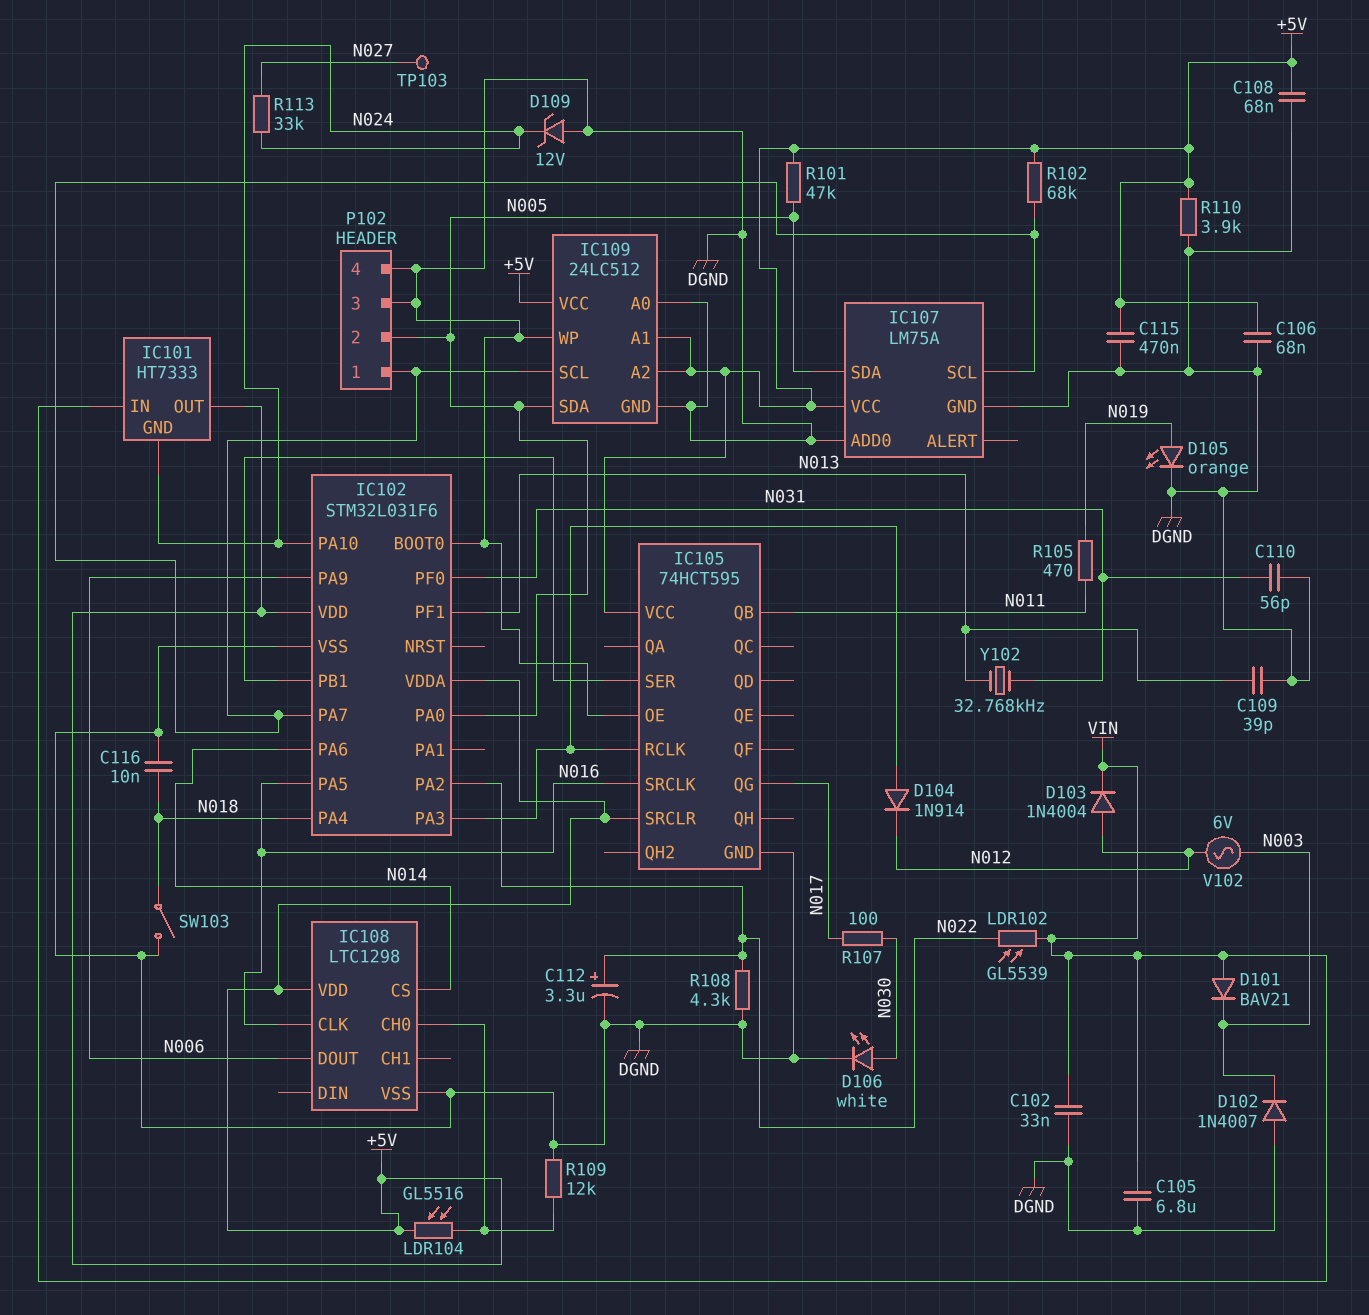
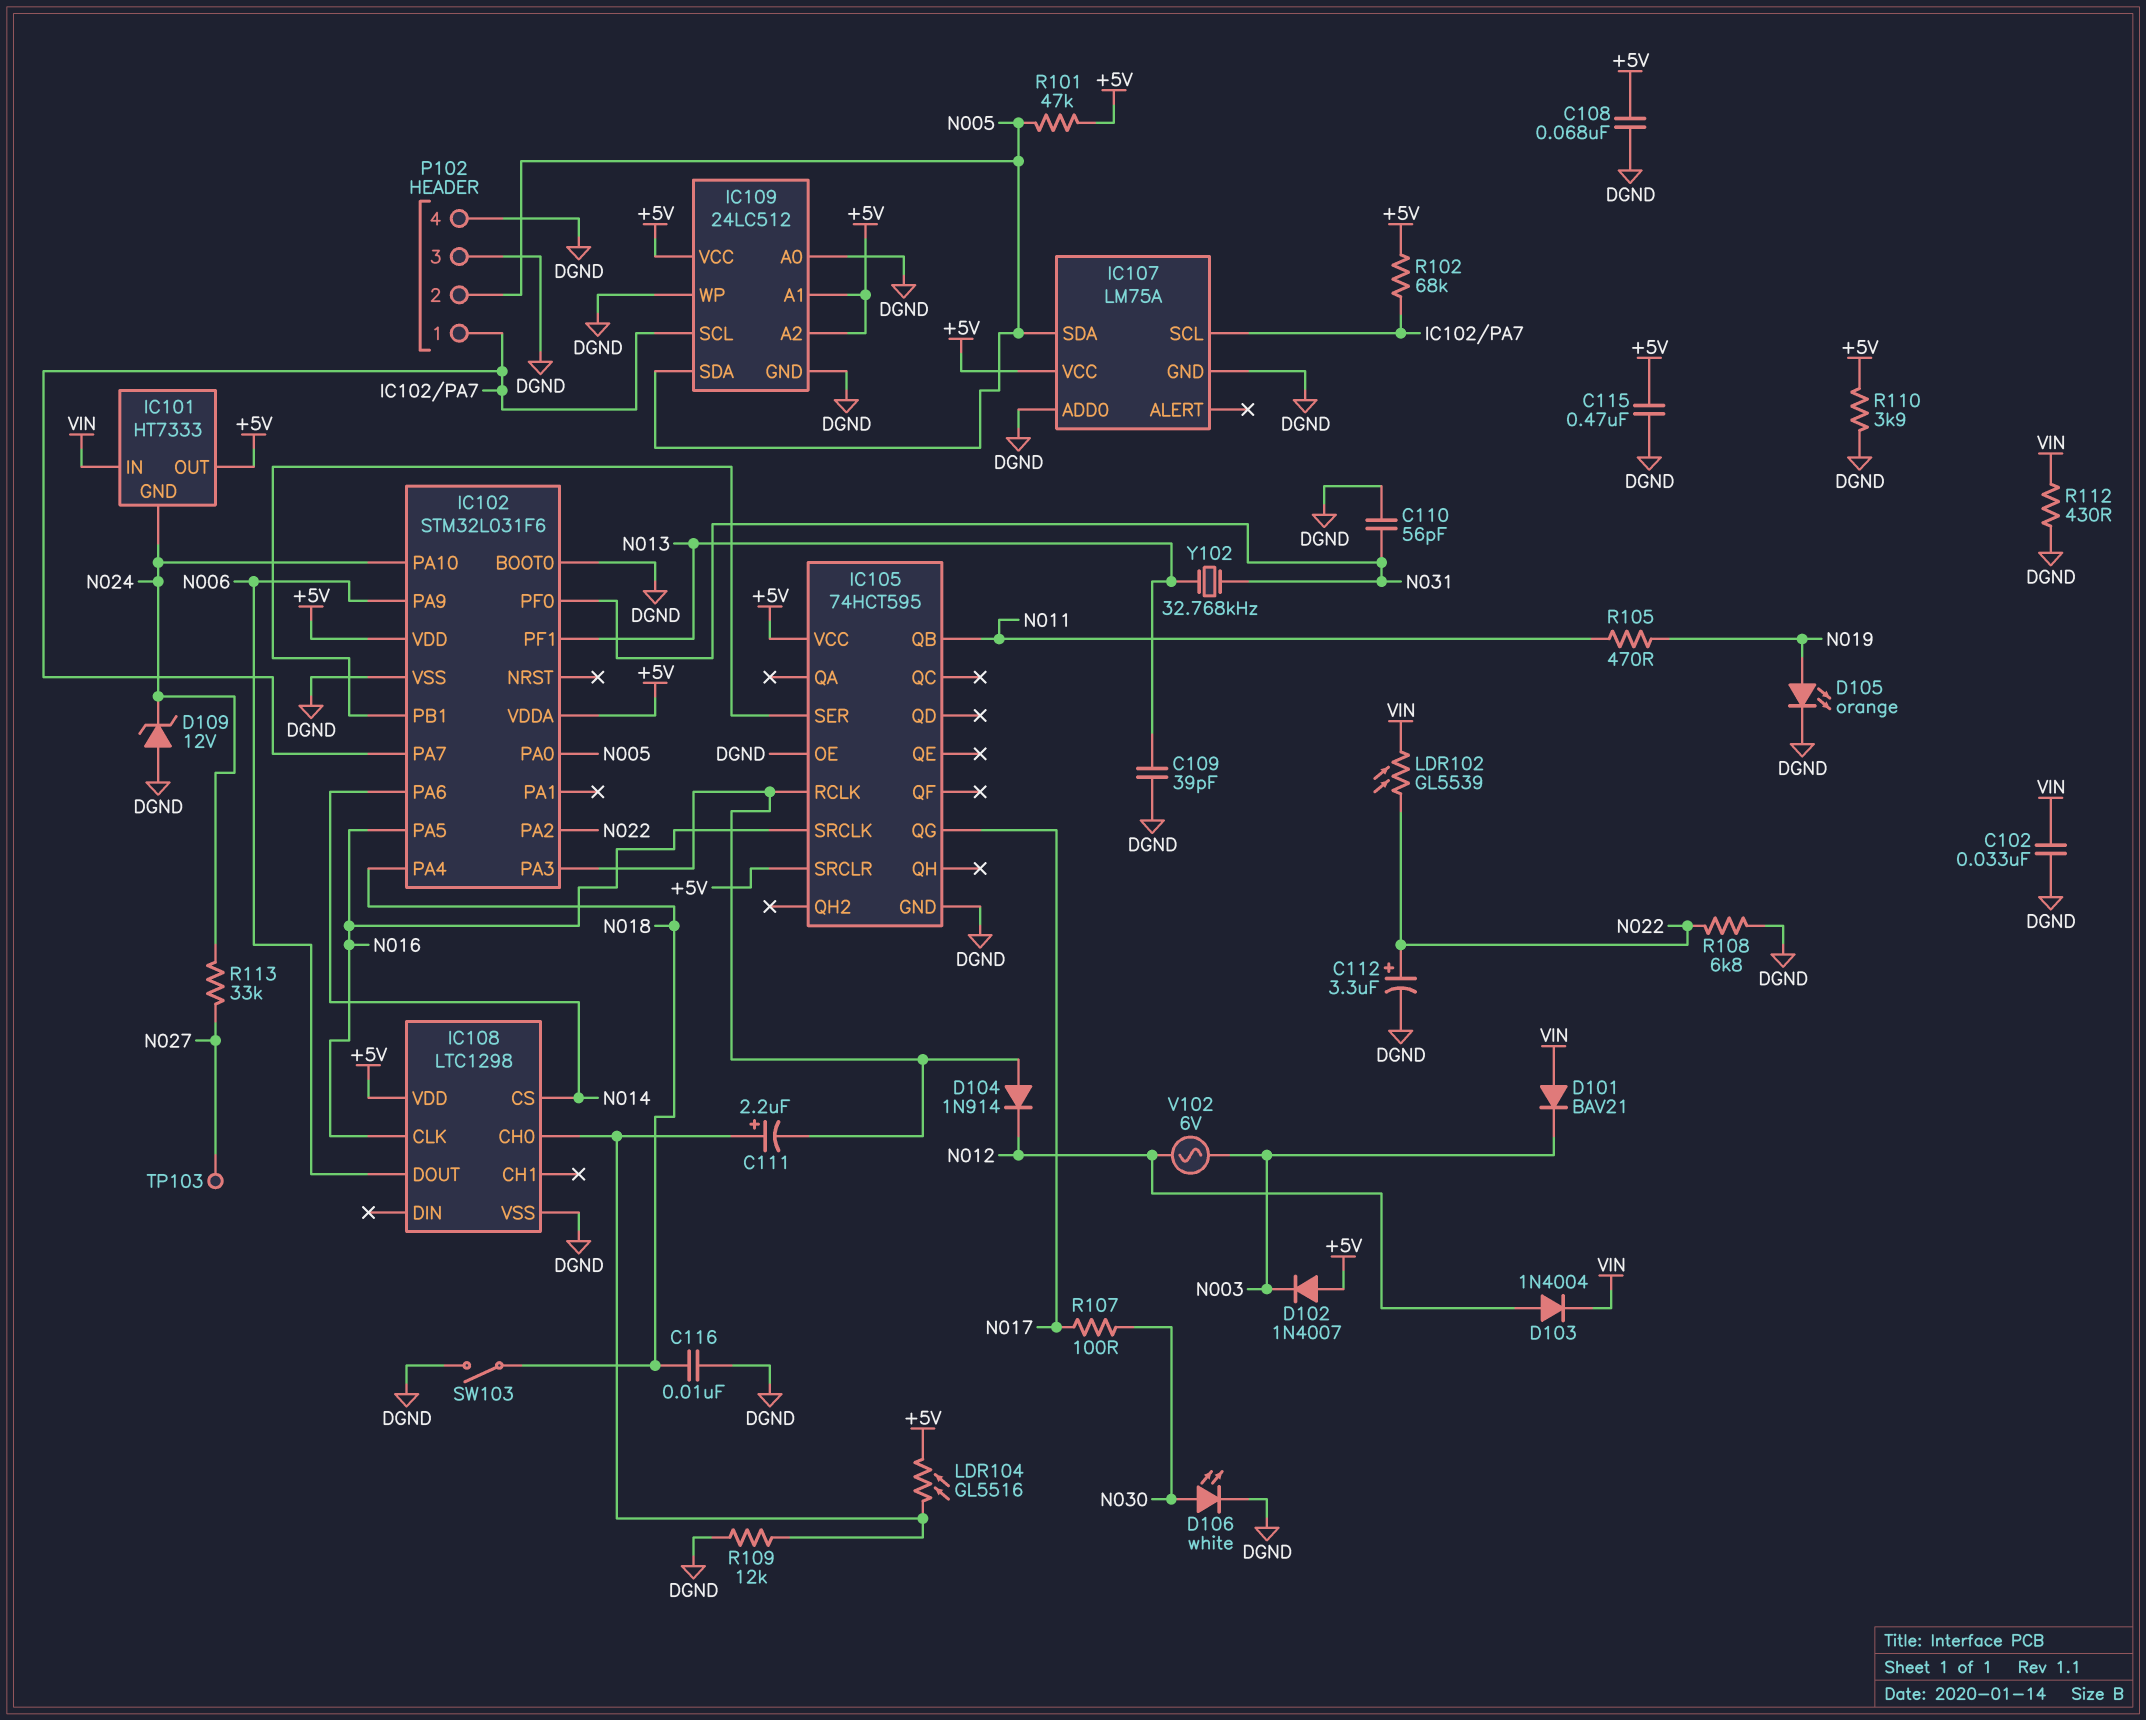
C105: 6.8uF (DGND, VIN) -> none
C106: 68nF (+5V, DGND) -> none
C111: none -> 2.2uF (plus IC108/CH0, minus IC102/PA3)
D102: diode 1N4007 (A DGND, K N003) -> diode 1N4007 (A +5V, K N003)
R108: 4.3k (DGND, N022) -> 6.8k (DGND, N022)
R112: none -> 430 (DGND, VIN)

